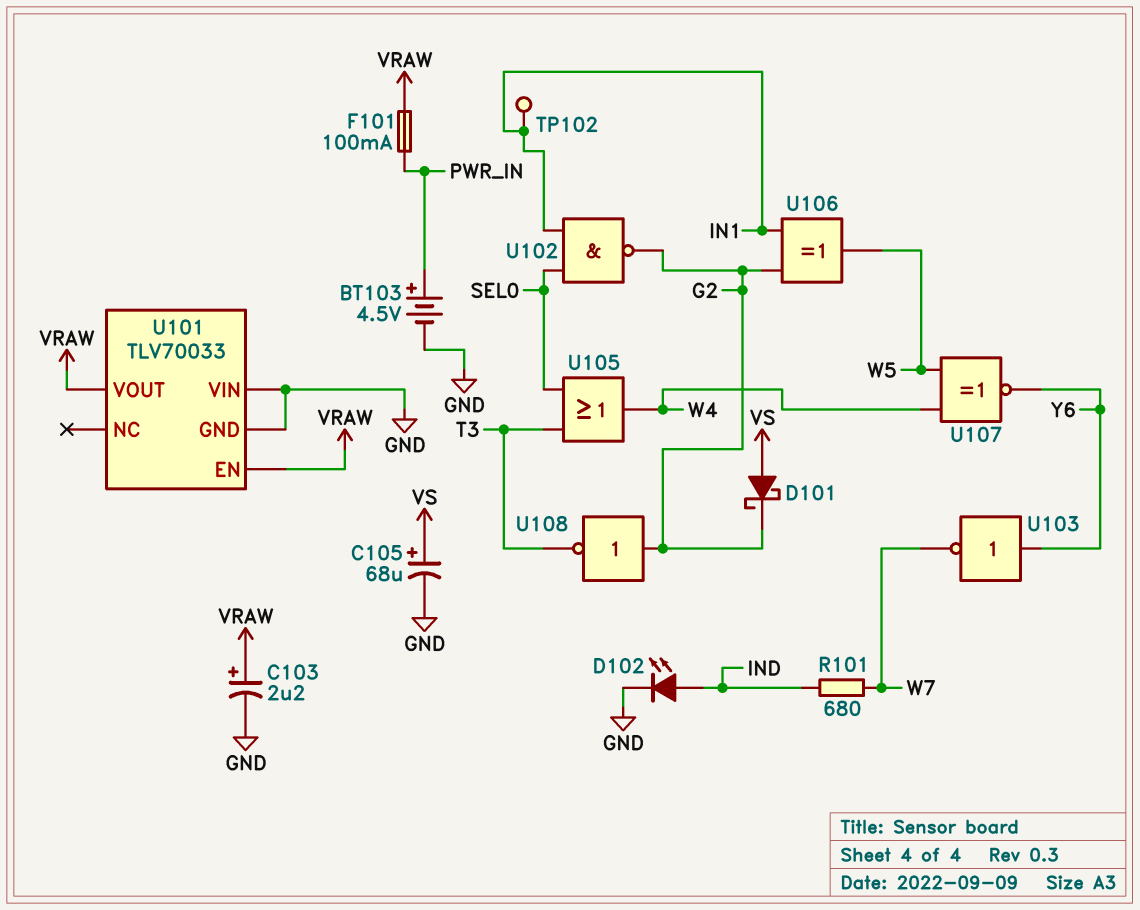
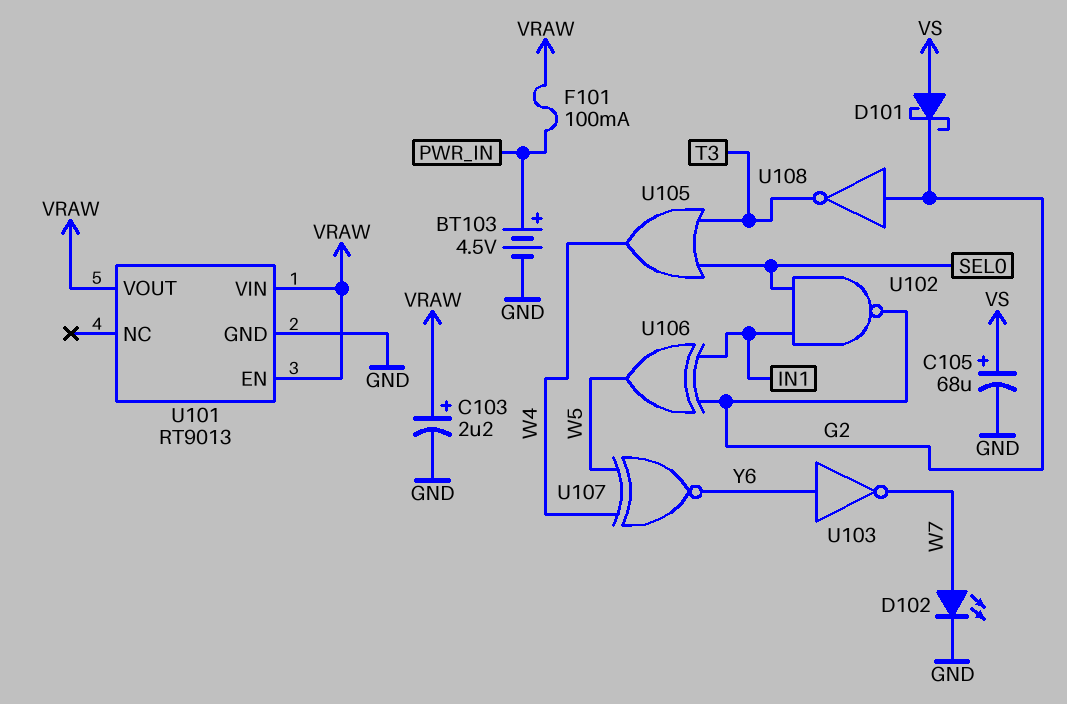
D102: LED (A IND, K GND) -> LED (A W7, K GND)
R101: 680 (IND, W7) -> none
TP102: test point (IN1) -> none
U101: TLV70033 -> RT9013
U101 pin VIN: GND -> VRAW

